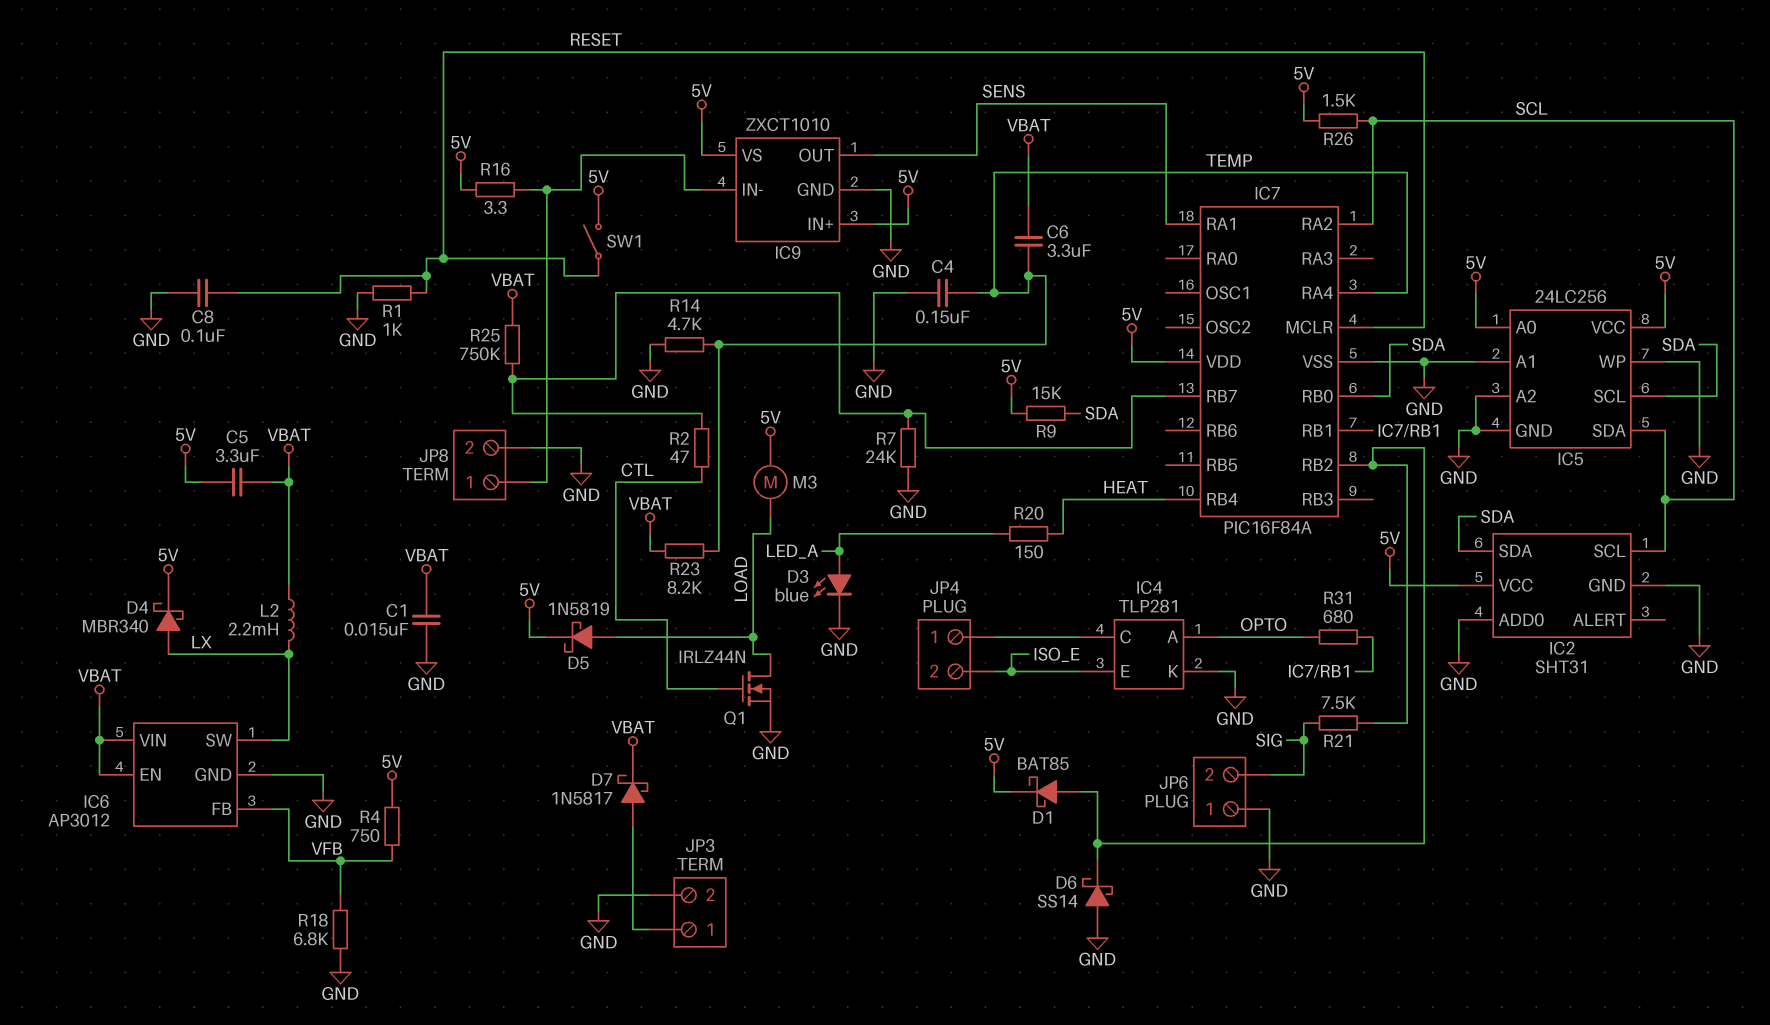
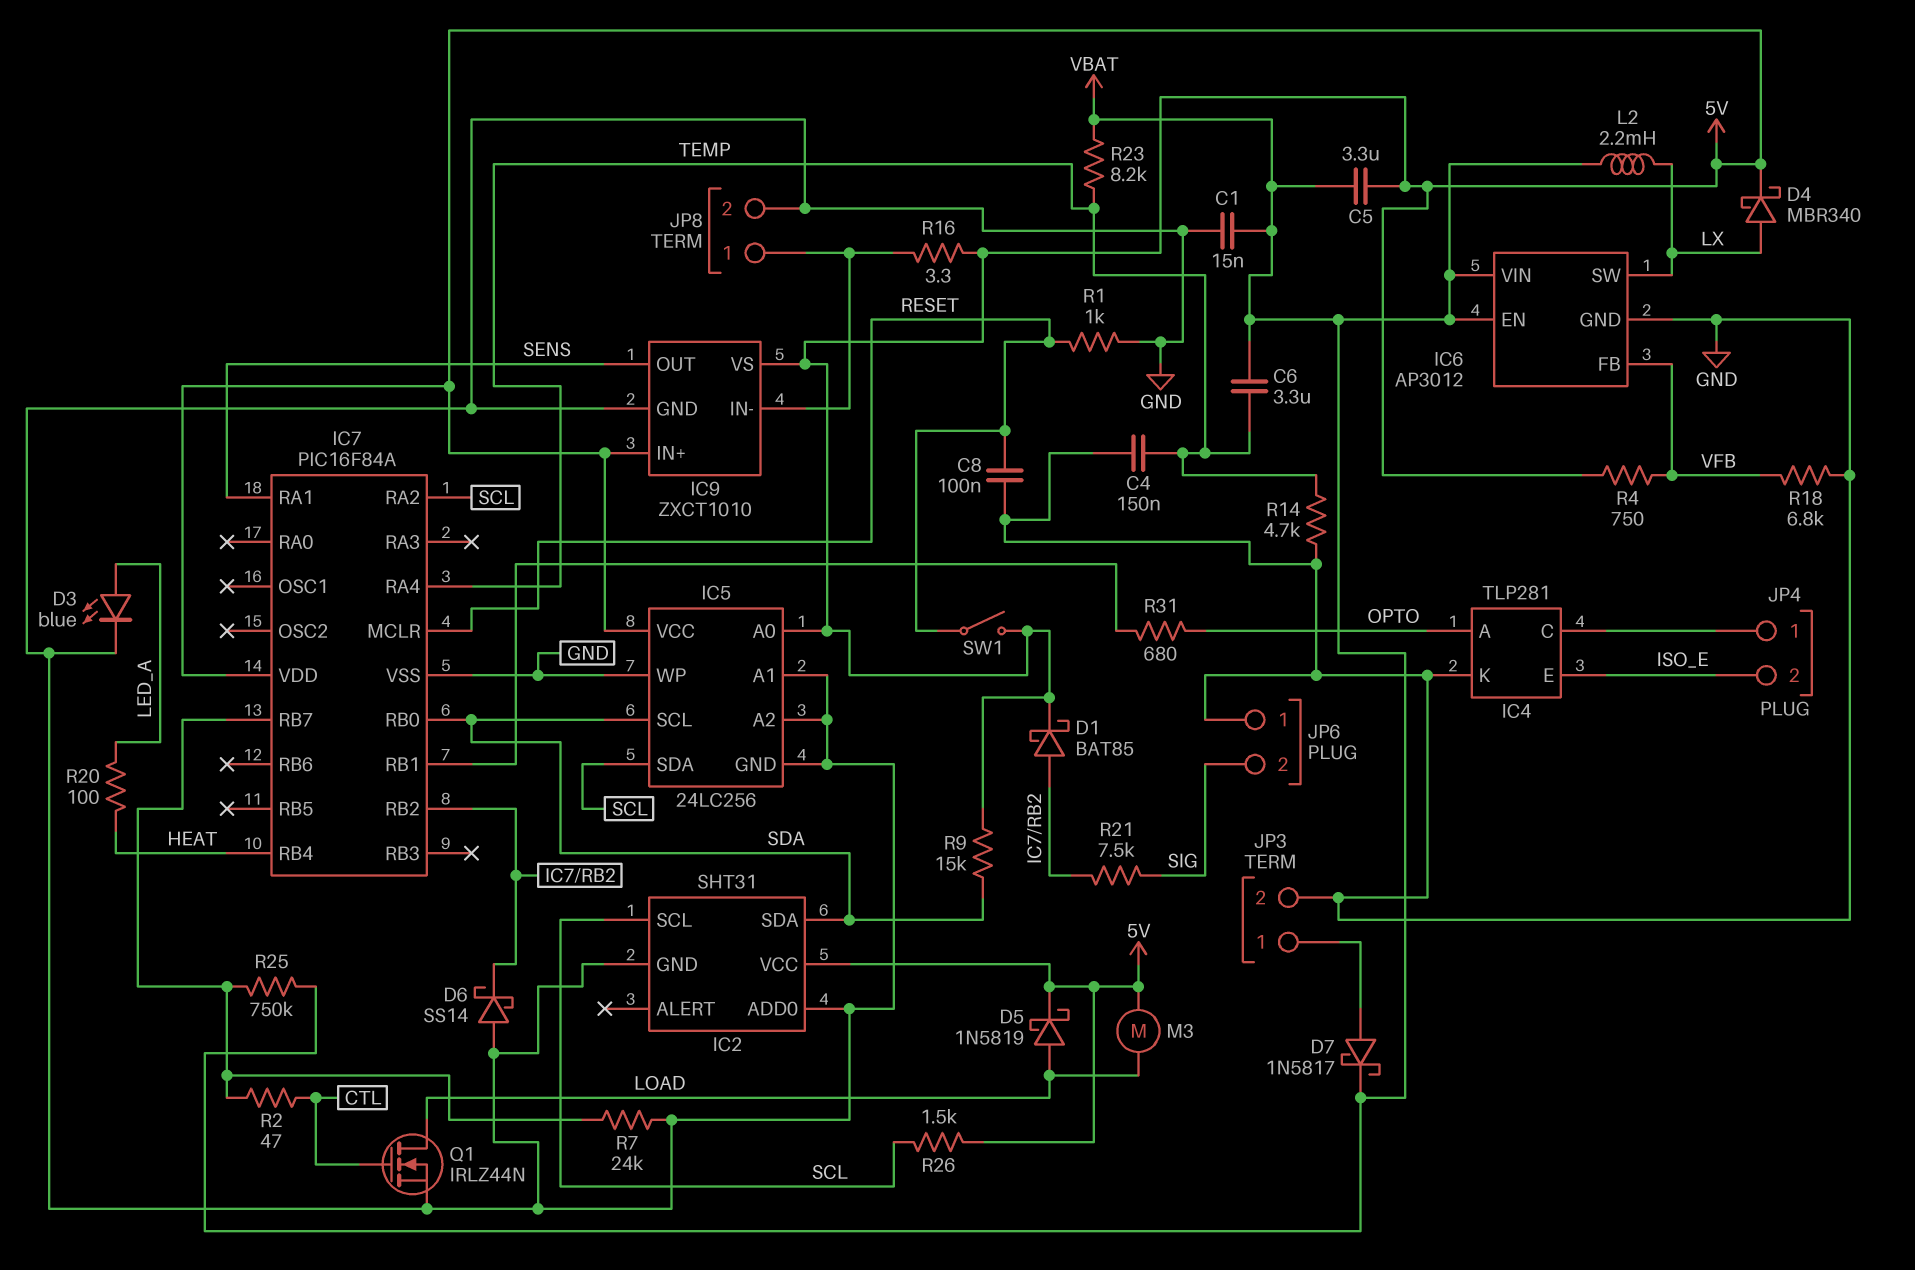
R20: 150 (HEAT, LED_A) -> 100 (HEAT, LED_A)

